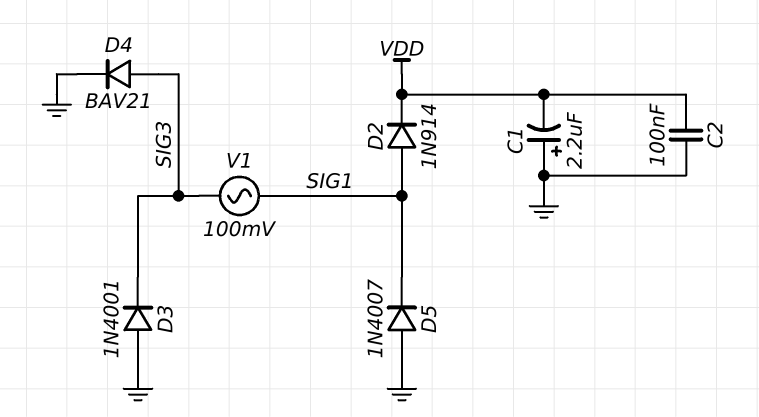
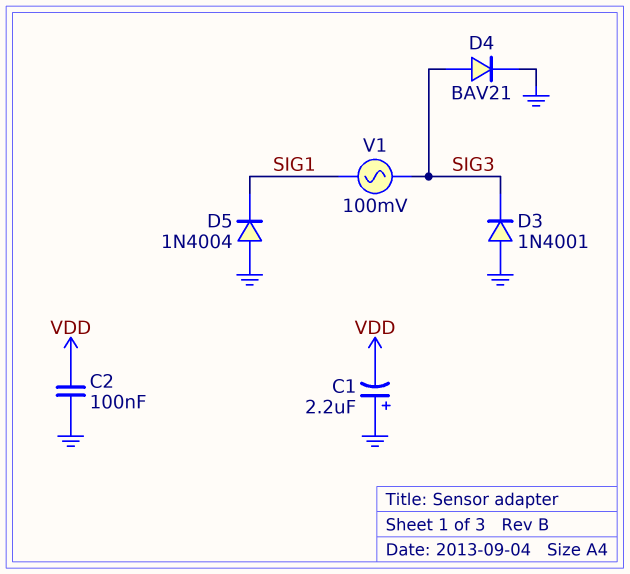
D2: diode 1N914 (A SIG1, K VDD) -> none
D5: diode 1N4007 (A GND, K SIG1) -> diode 1N4004 (A GND, K SIG1)

